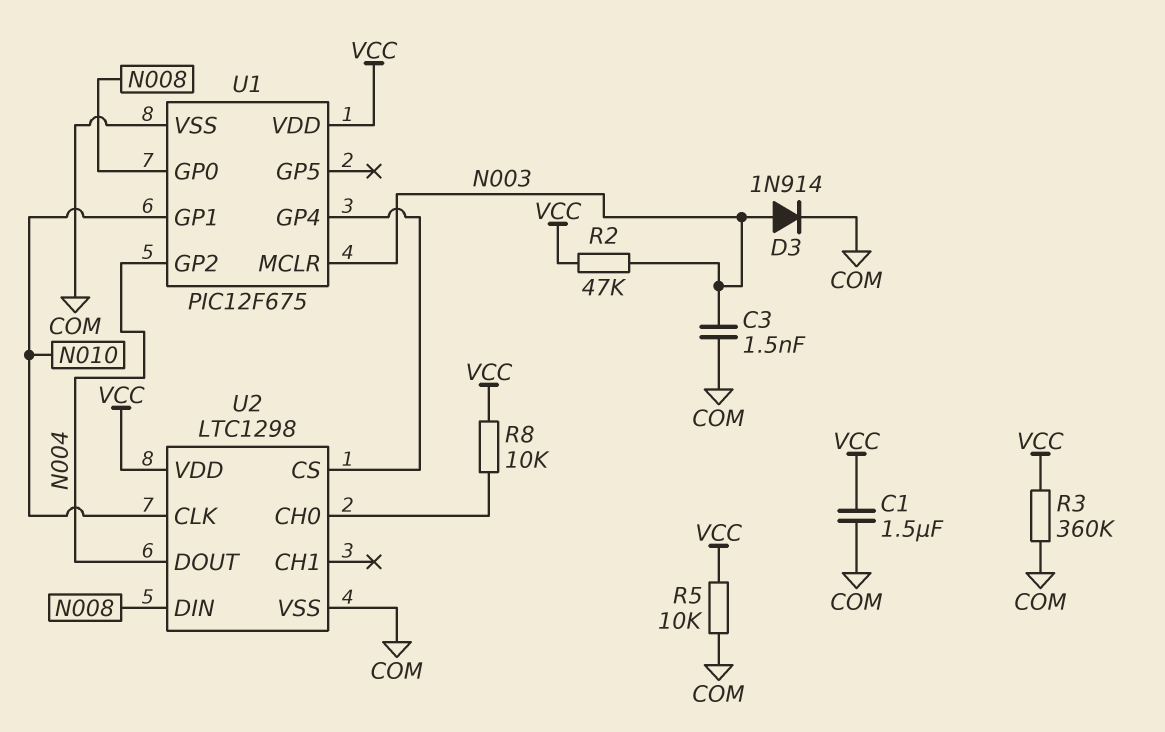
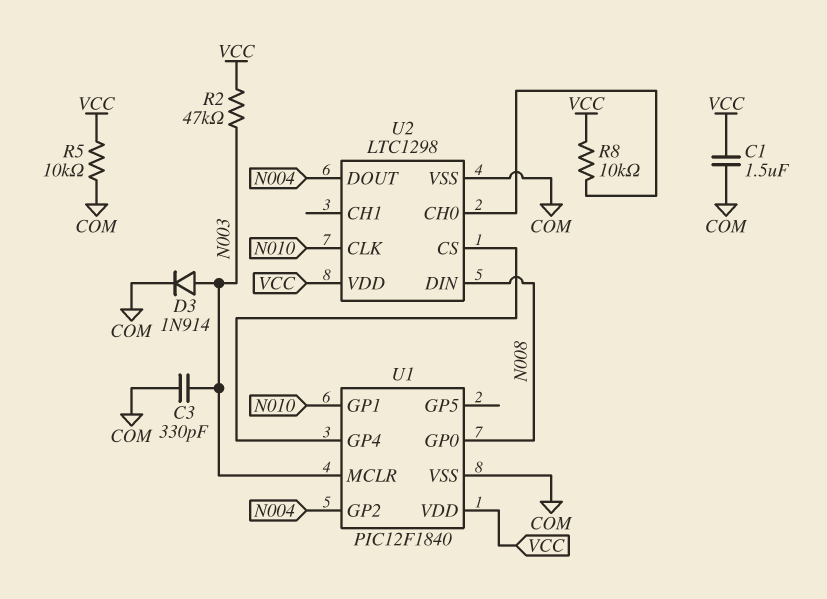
C3: 1.5nF (COM, N003) -> 330pF (COM, N003)
R3: 360k (COM, VCC) -> none
U1: PIC12F675 -> PIC12F1840

